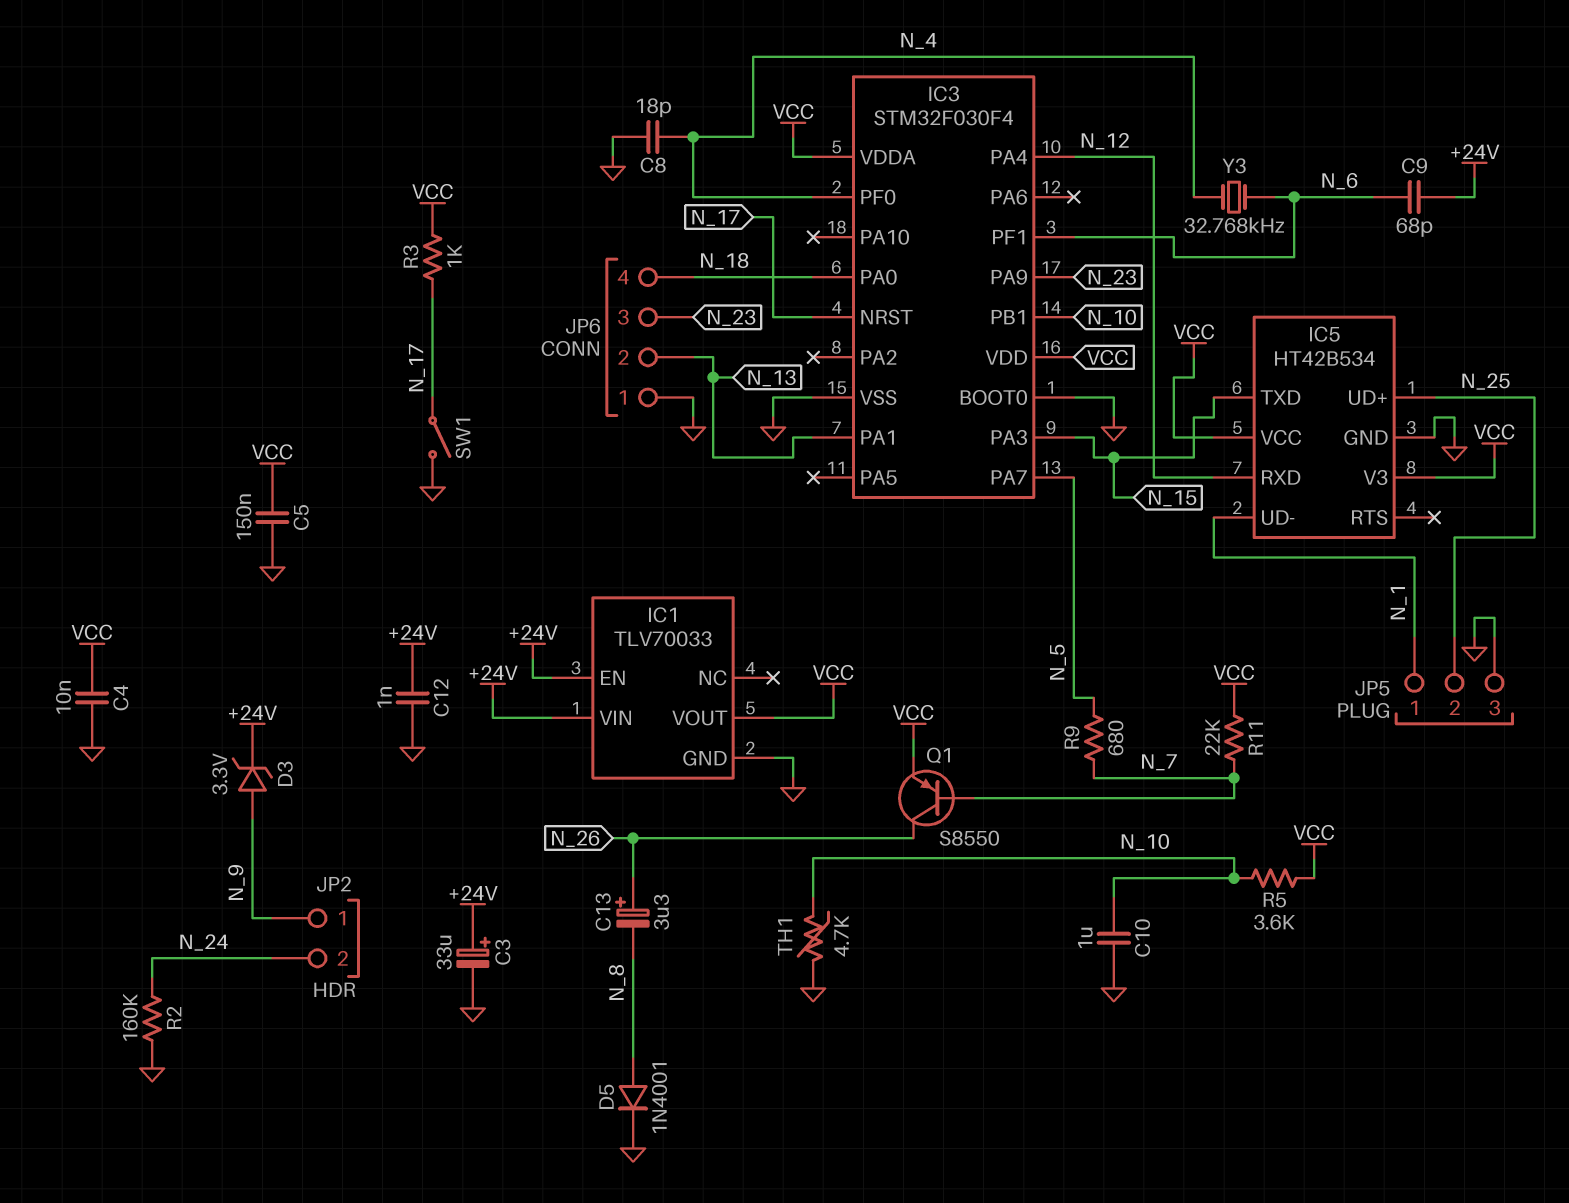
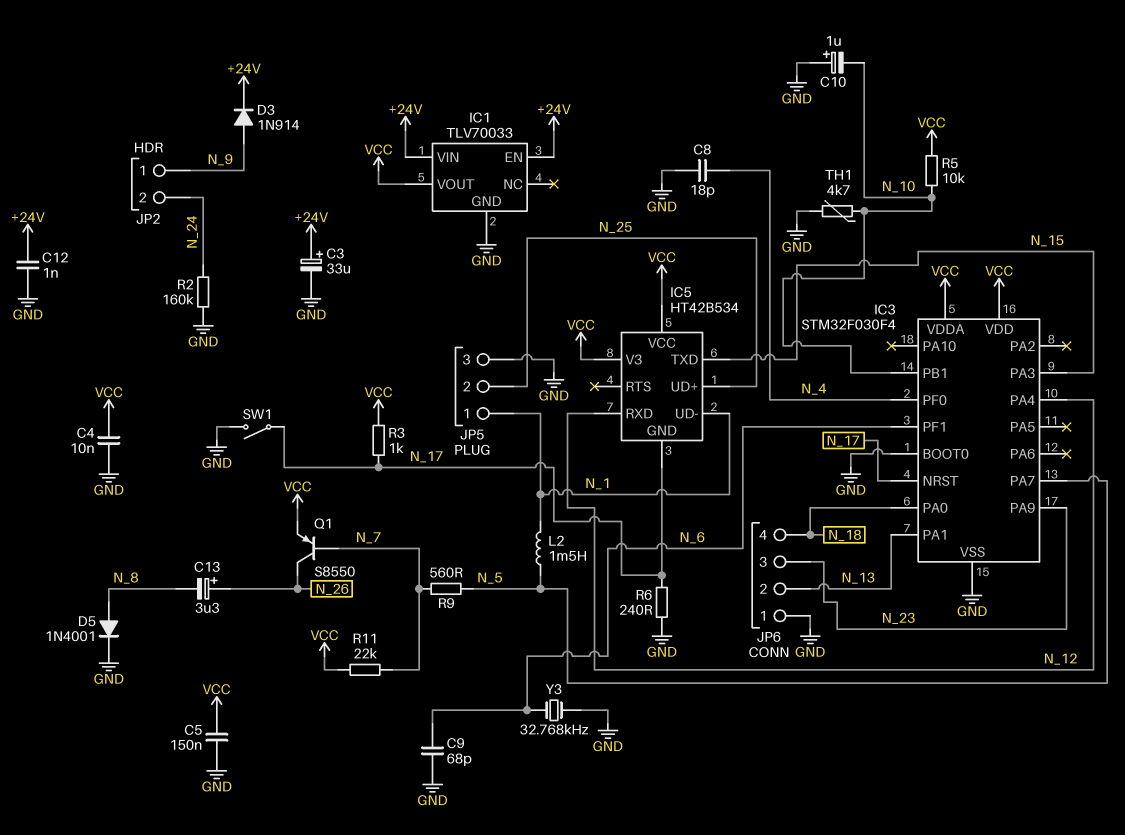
C9: 68pF (+24V, N_6) -> 68pF (GND, N_6)
C10: 1uF (GND, N_10) -> 1uF (plus GND, minus N_10)
D3: zener 3.3V (A N_9, K +24V) -> diode 1N914 (A N_9, K +24V)
IC5 pin GND: GND -> N_17
L2: none -> 1.5mH (N_1, N_5)
R5: 3.6k (N_10, VCC) -> 10k (N_10, VCC)
R6: none -> 240 (GND, N_17)
R9: 680 (N_5, N_7) -> 560 (N_5, N_7)
Y3: 32.768kHz (N_4, N_6) -> 32.768kHz (GND, N_6)

